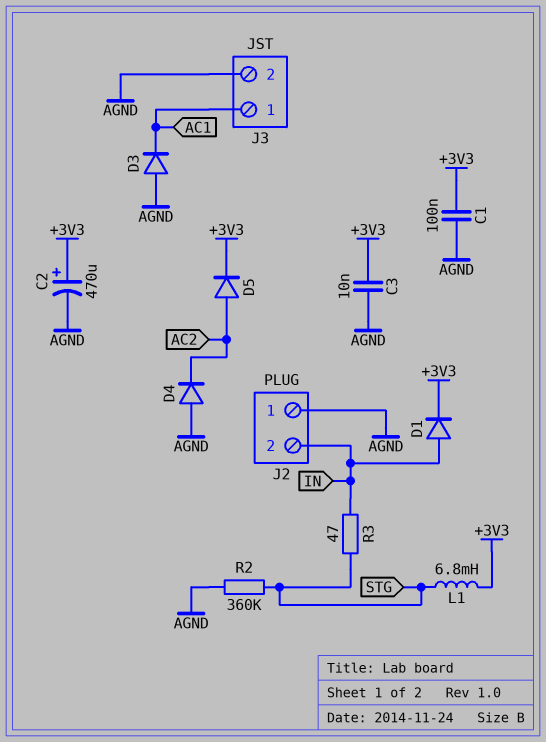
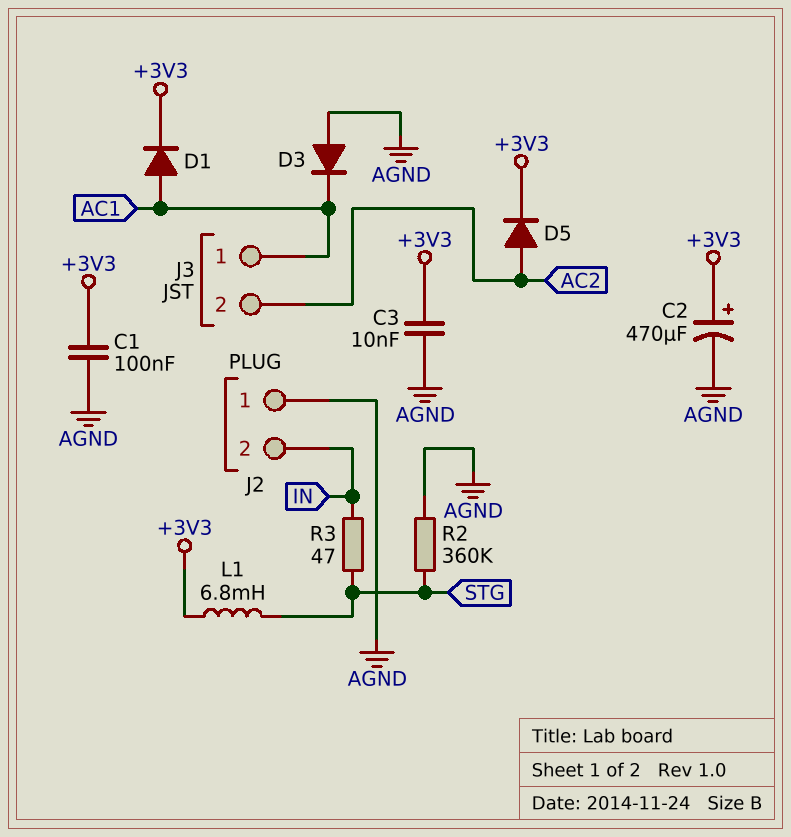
D1: diode (A IN, K +3V3) -> diode (A AC1, K +3V3)
D4: diode (A AGND, K AC2) -> none
J3 pin 2: AGND -> AC2

